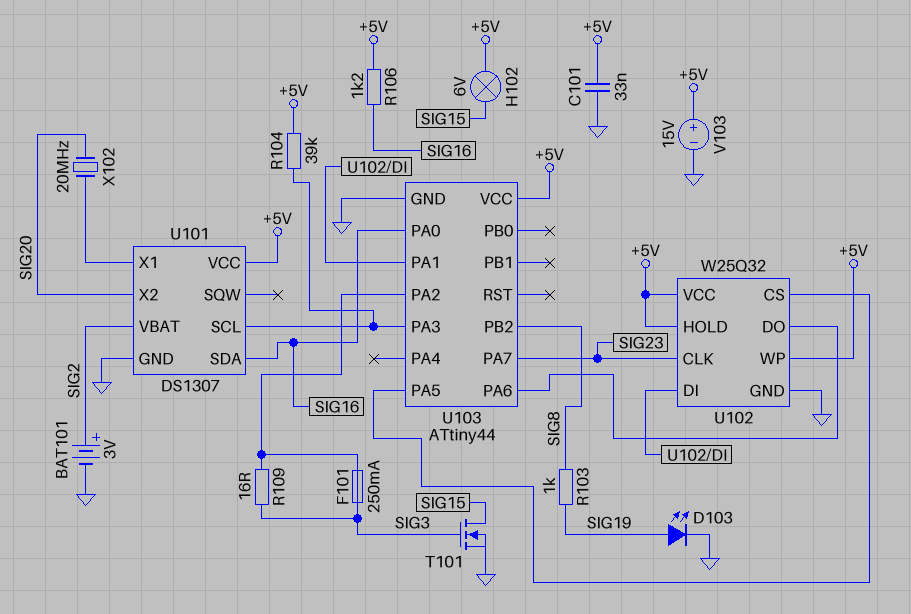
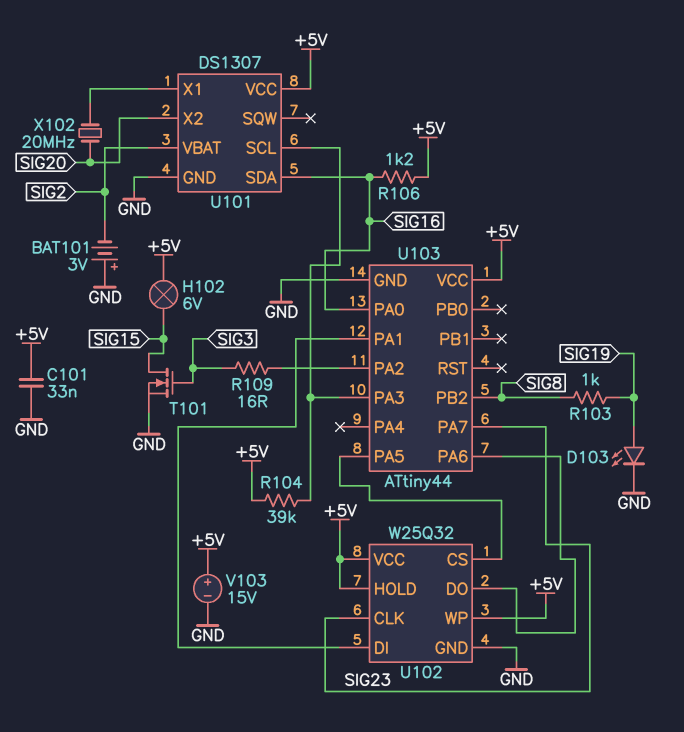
BAT101: 3V (plus SIG2, minus GND) -> 3V (plus GND, minus SIG2)
F101: 250mA (SIG3, U103/PA2) -> none

